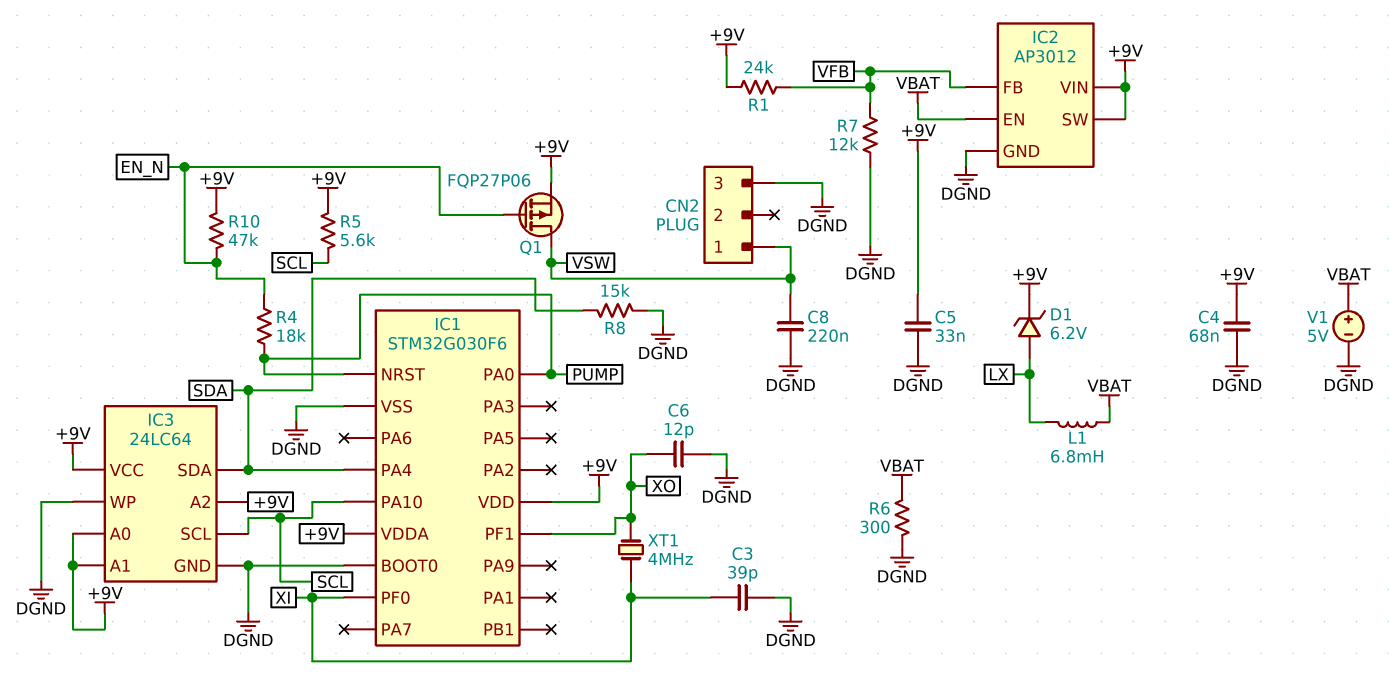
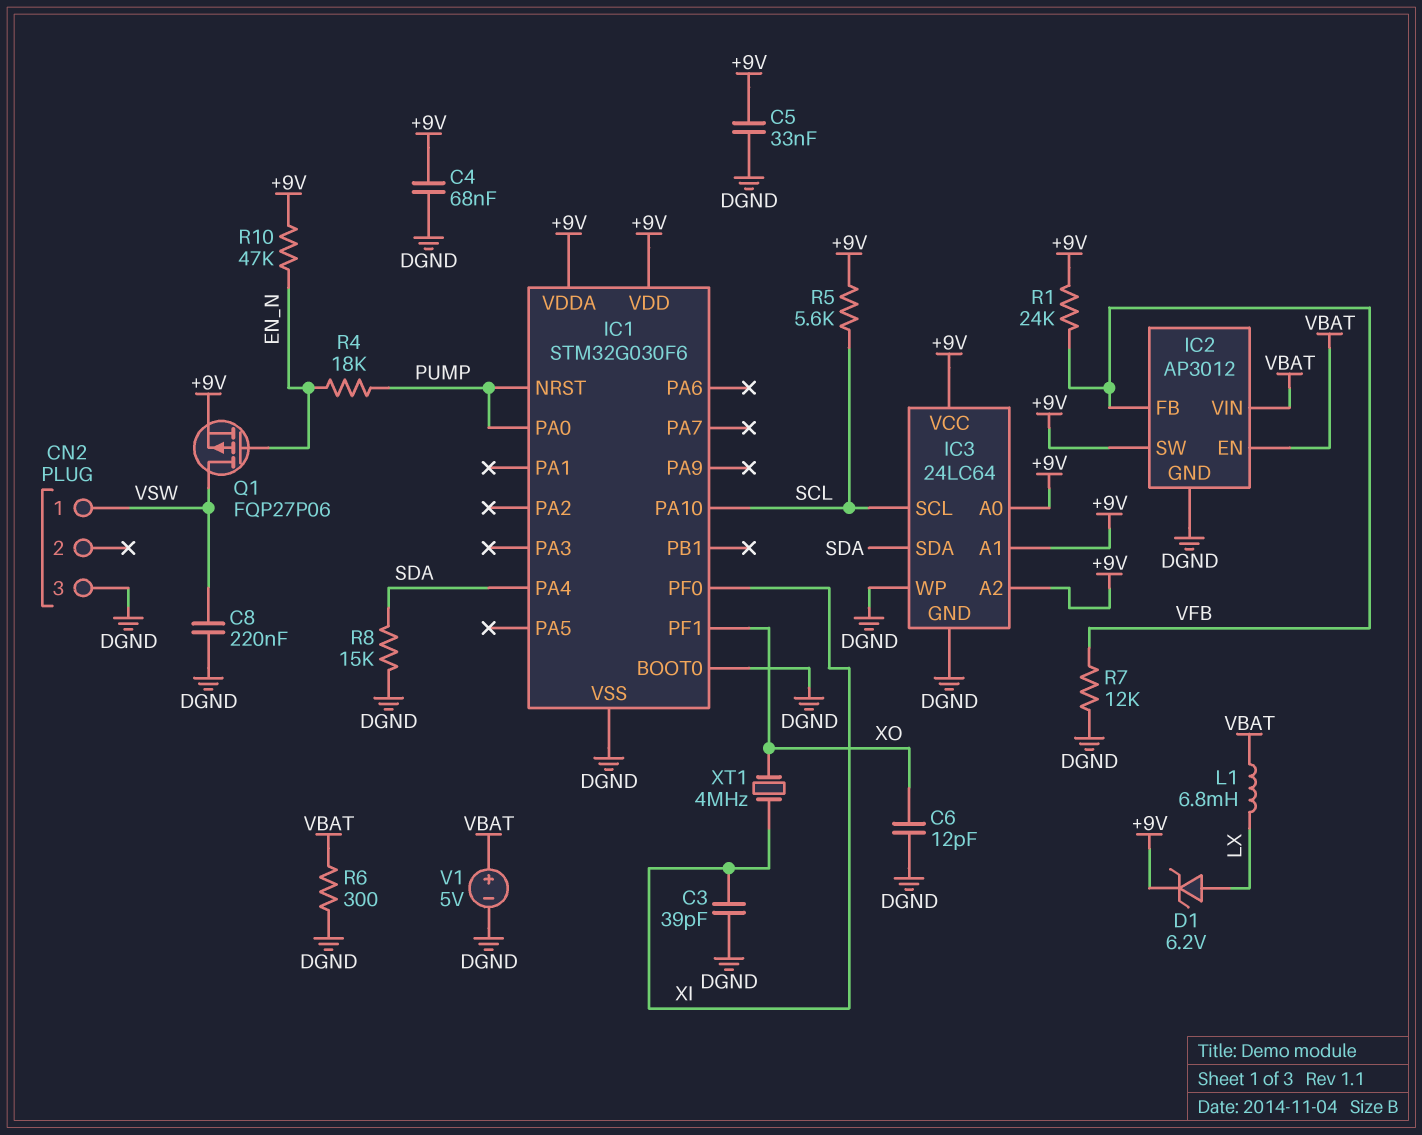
IC2 pin VIN: +9V -> VBAT

